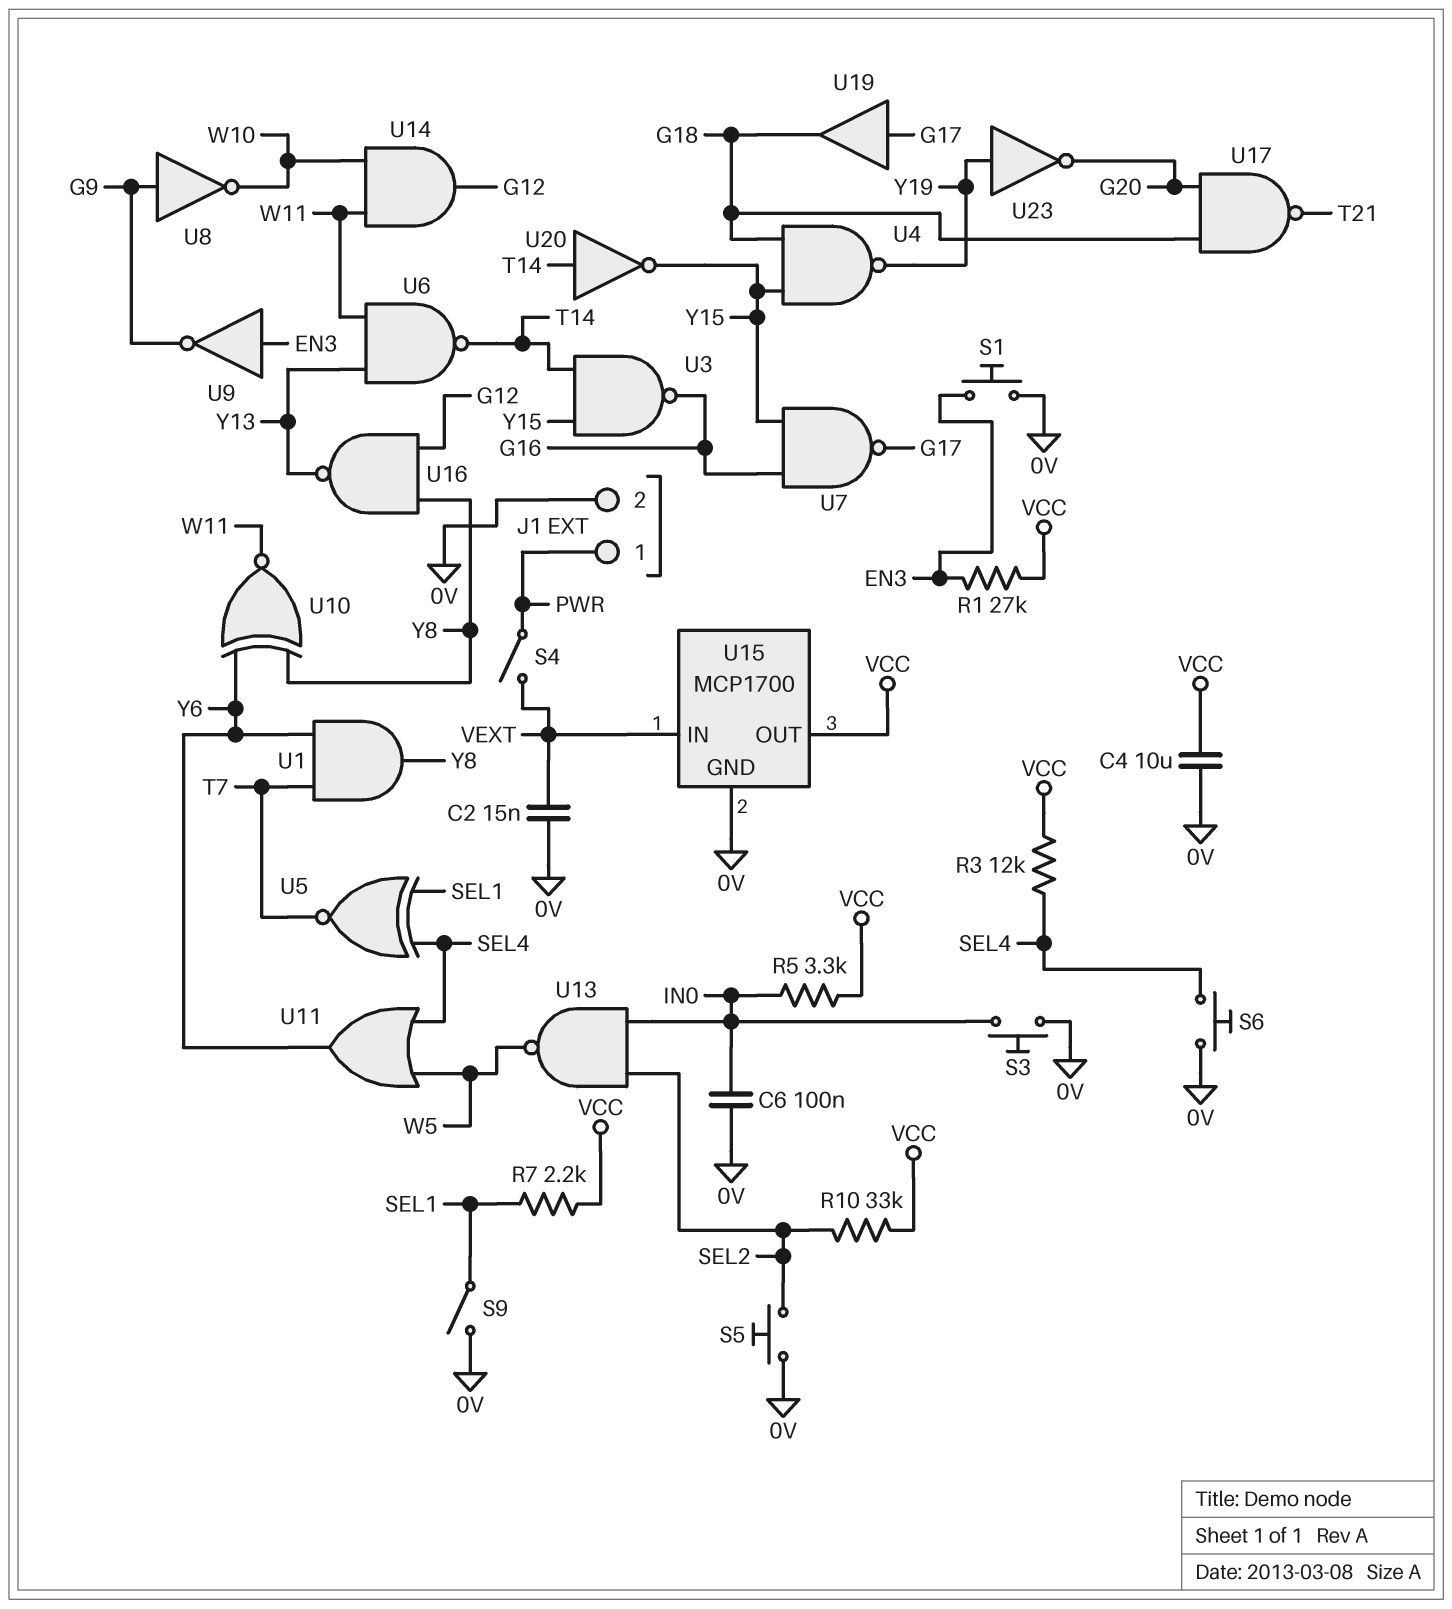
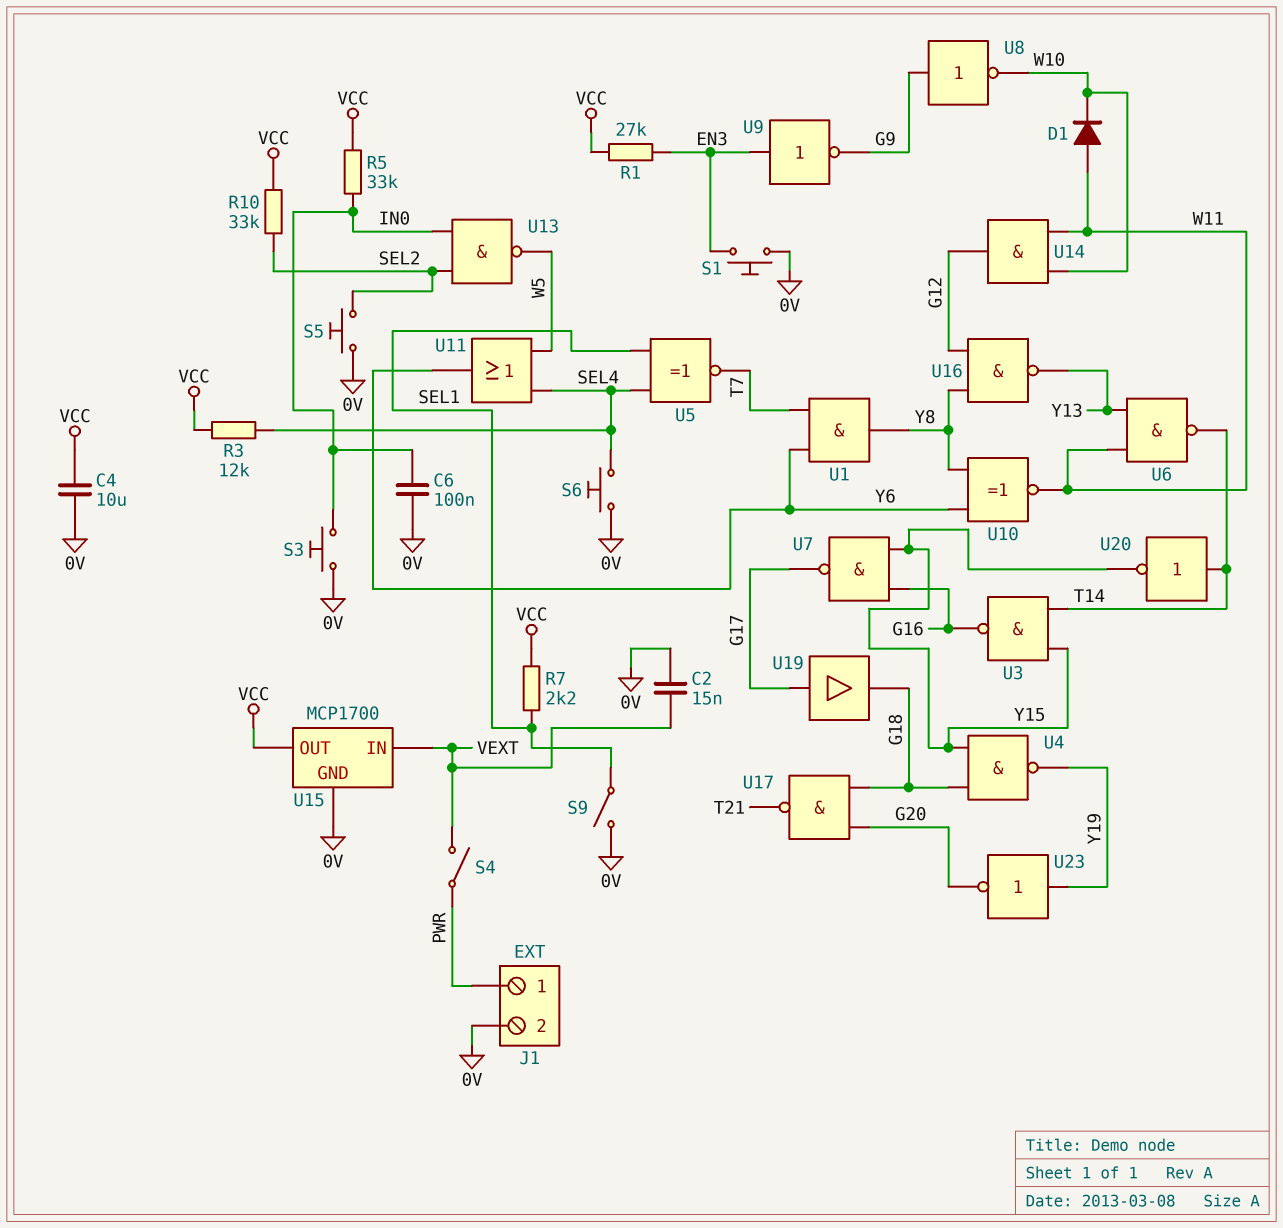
D1: none -> diode (A W11, K W10)
R5: 3.3k (IN0, VCC) -> 33k (IN0, VCC)

